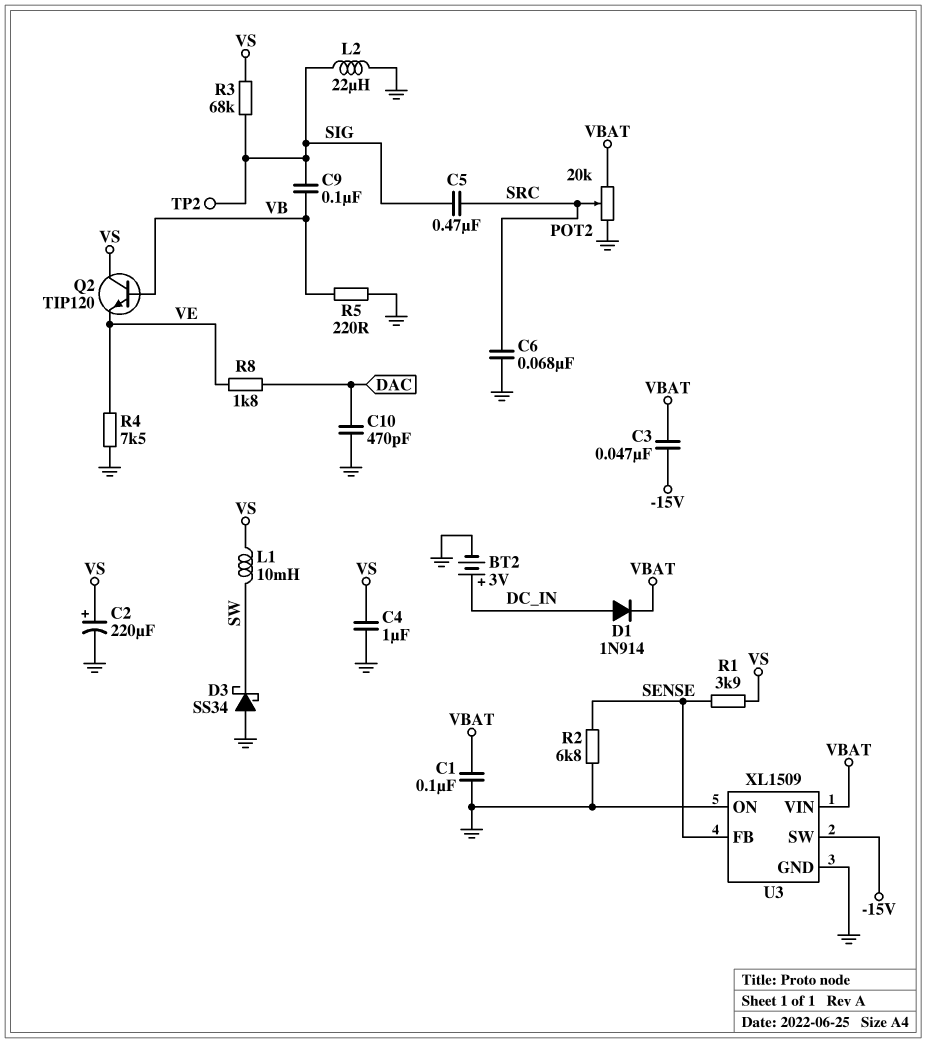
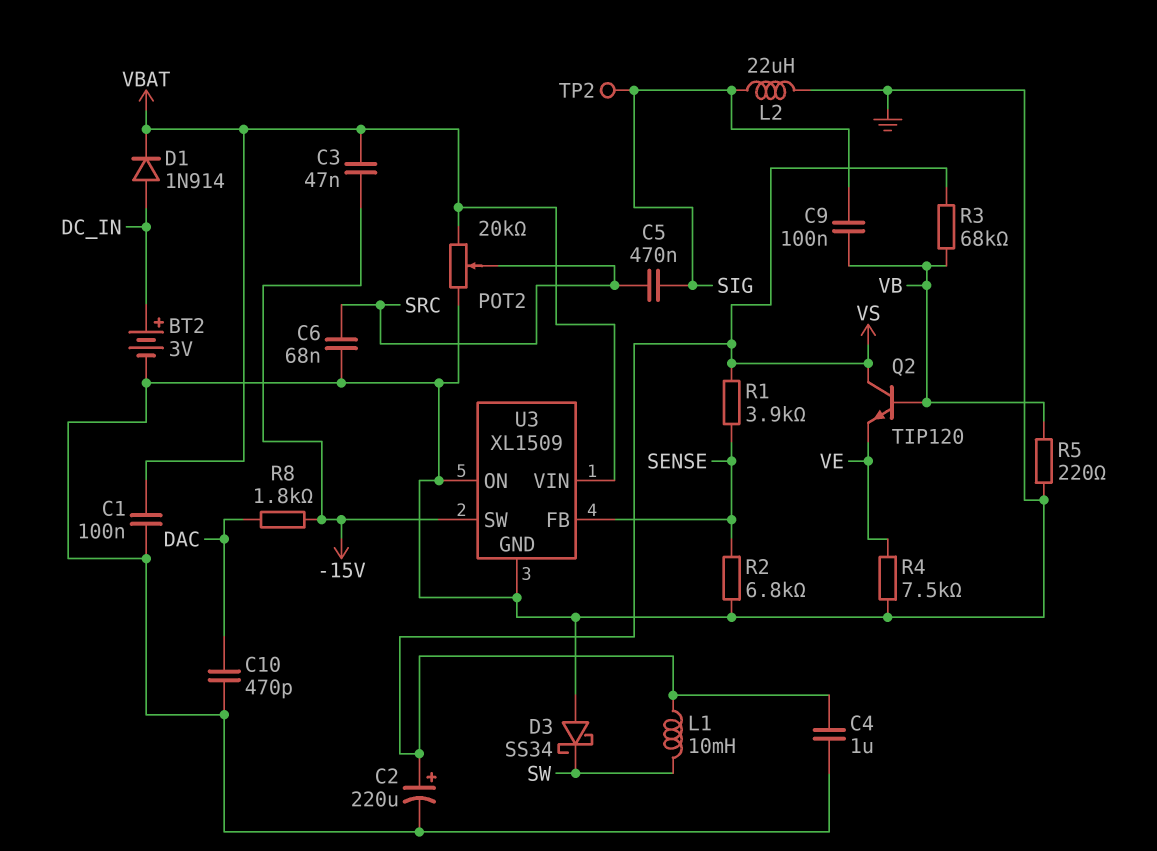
R3: 68k (SIG, VS) -> 68k (VB, VS)
R8: 1.8k (DAC, VE) -> 1.8k (-15V, DAC)

